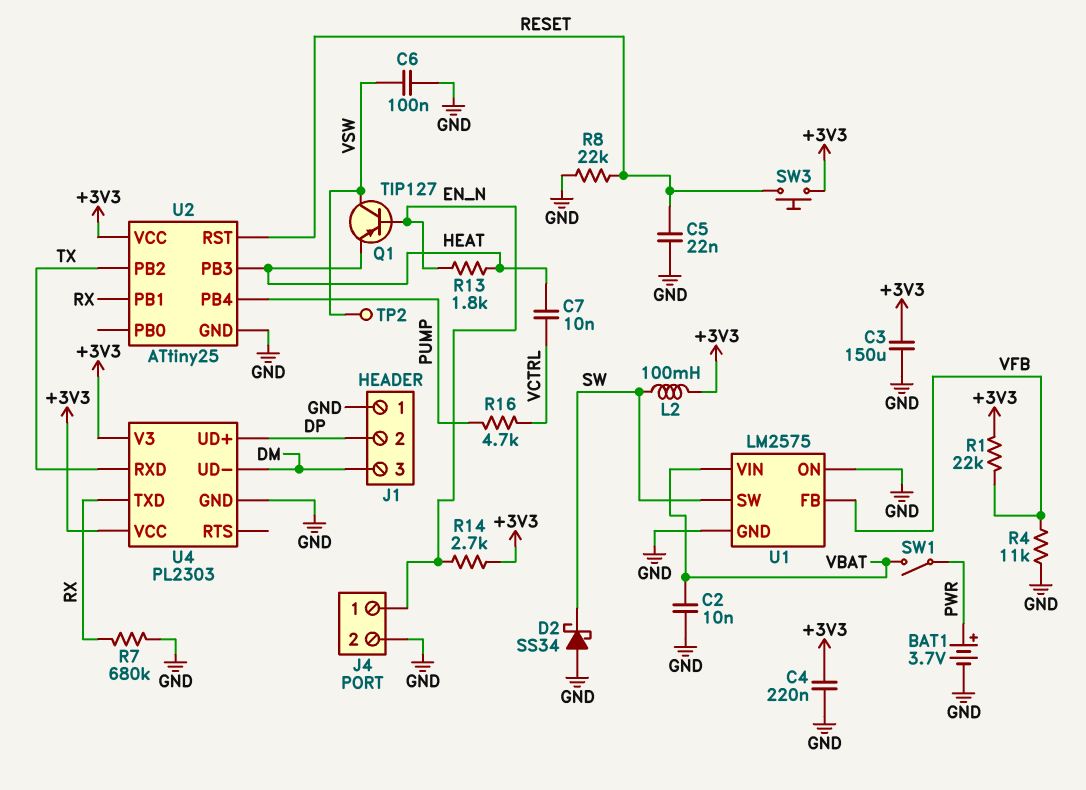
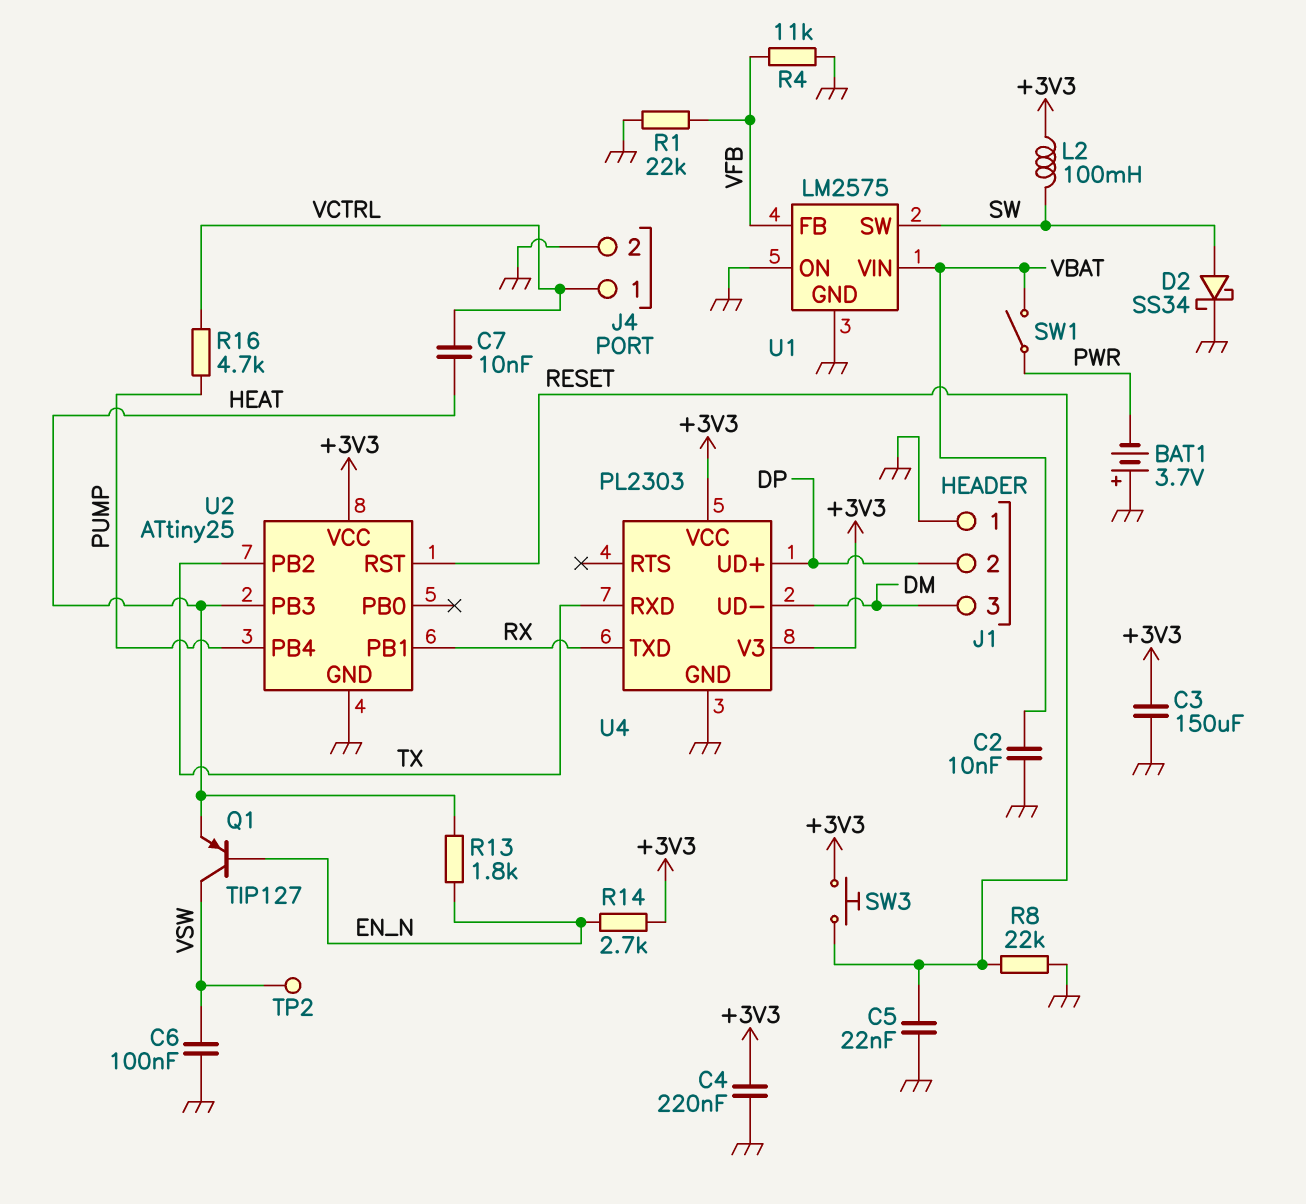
BAT1: 3.7V (plus PWR, minus GND) -> 3.7V (plus GND, minus PWR)
D2: schottky SS34 (A GND, K SW) -> schottky SS34 (A SW, K GND)
J4 pin 1: EN_N -> VCTRL
R1: 22k (+3V3, VFB) -> 22k (GND, VFB)
R7: 680k (GND, RX) -> none

